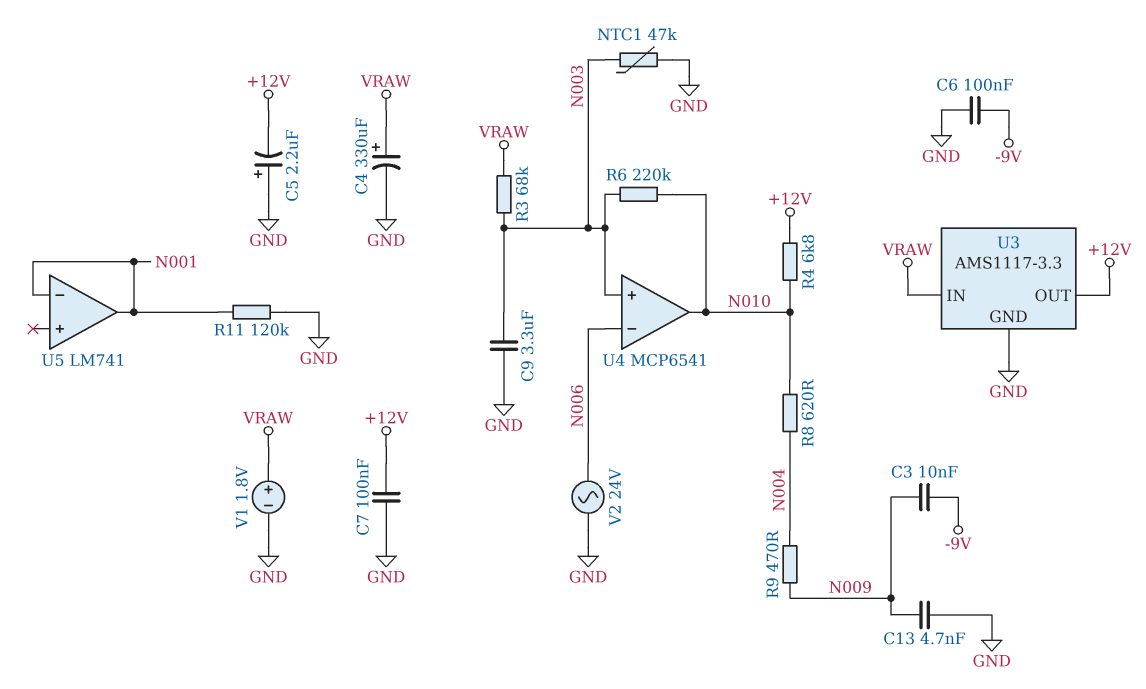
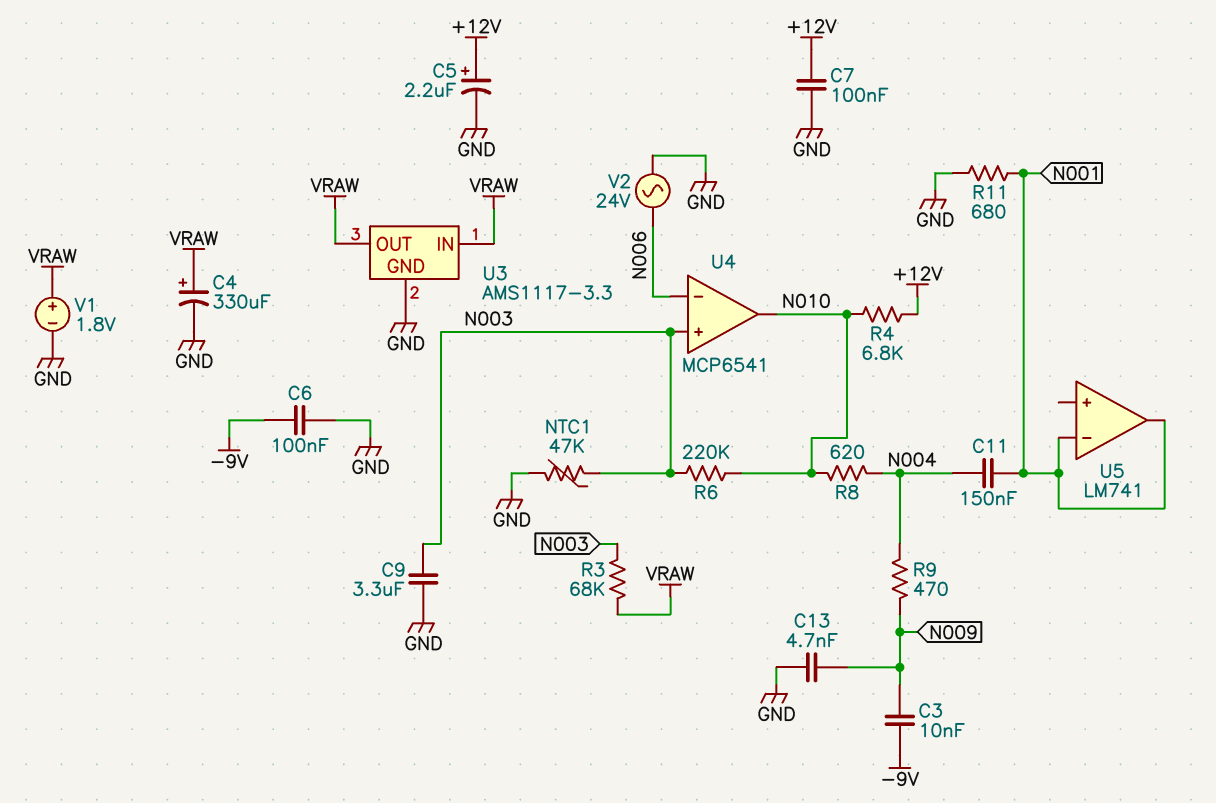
C5: 2.2uF (plus GND, minus +12V) -> 2.2uF (plus +12V, minus GND)
C11: none -> 150nF (N001, N004)
R11: 120k (GND, N001) -> 680 (GND, N001)
U3 pin OUT: +12V -> VRAW

